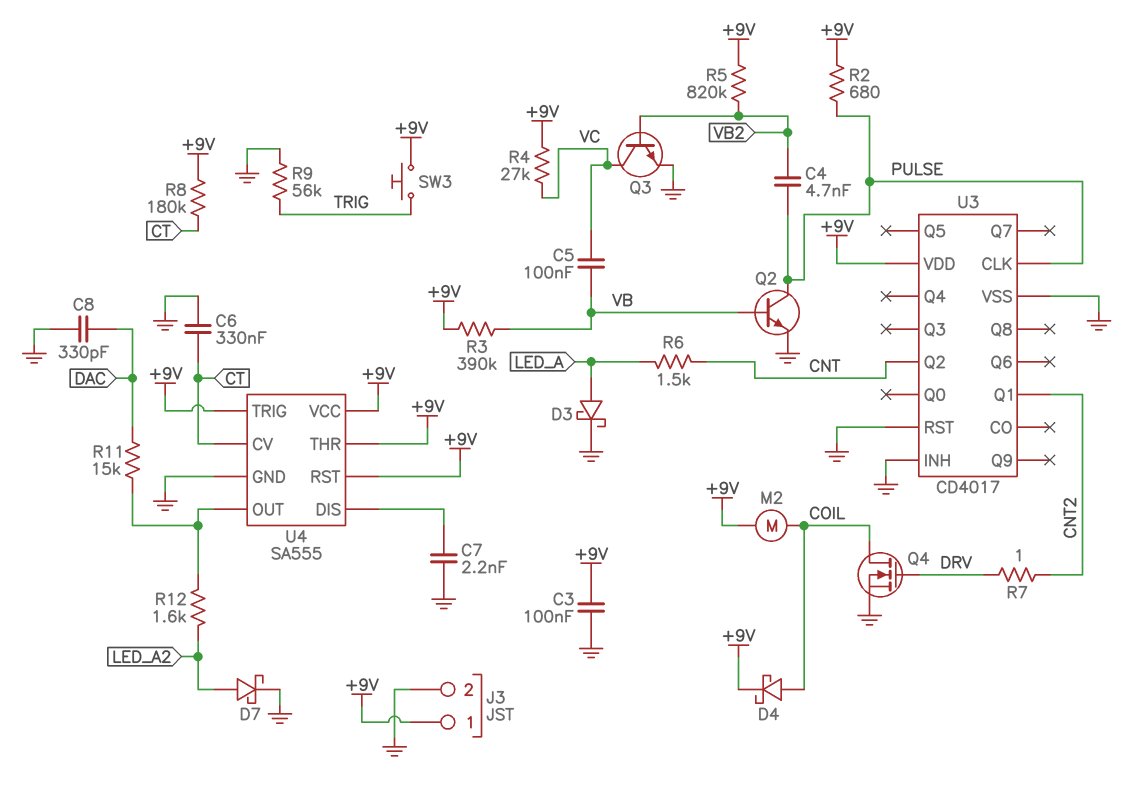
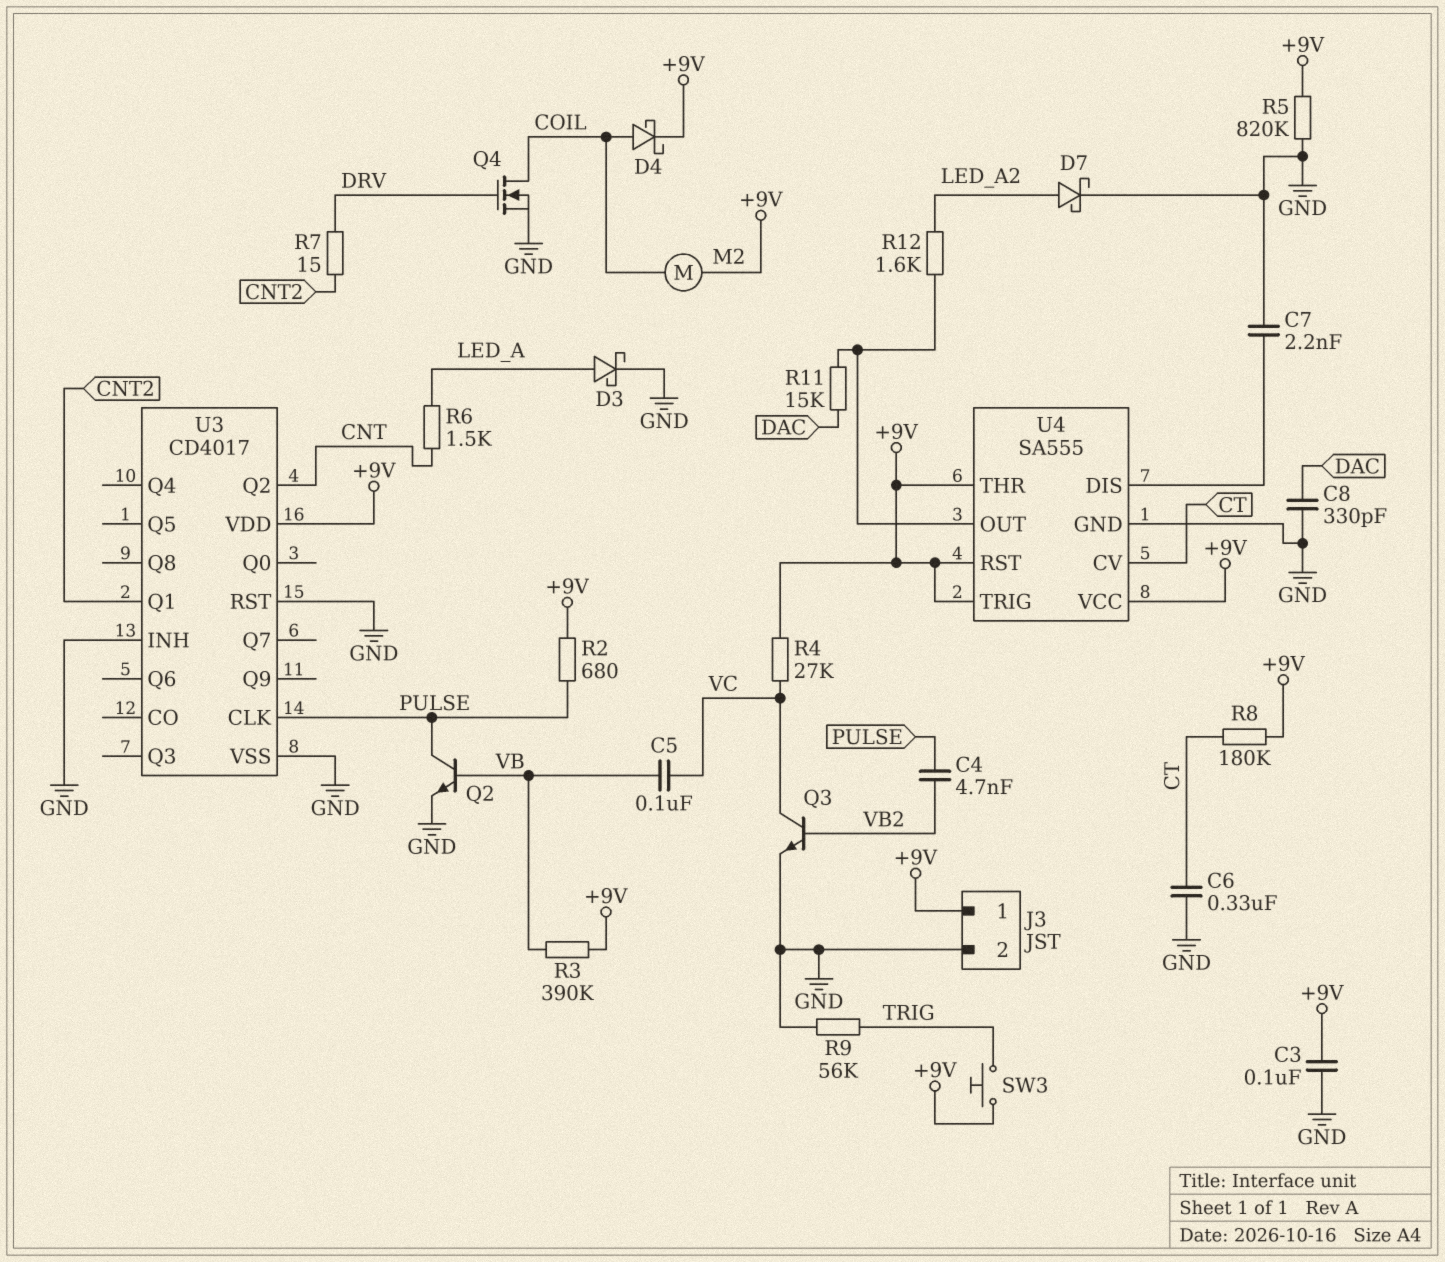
R5: 820k (+9V, VB2) -> 820k (+9V, GND)
R7: 1 (CNT2, DRV) -> 15 (CNT2, DRV)

